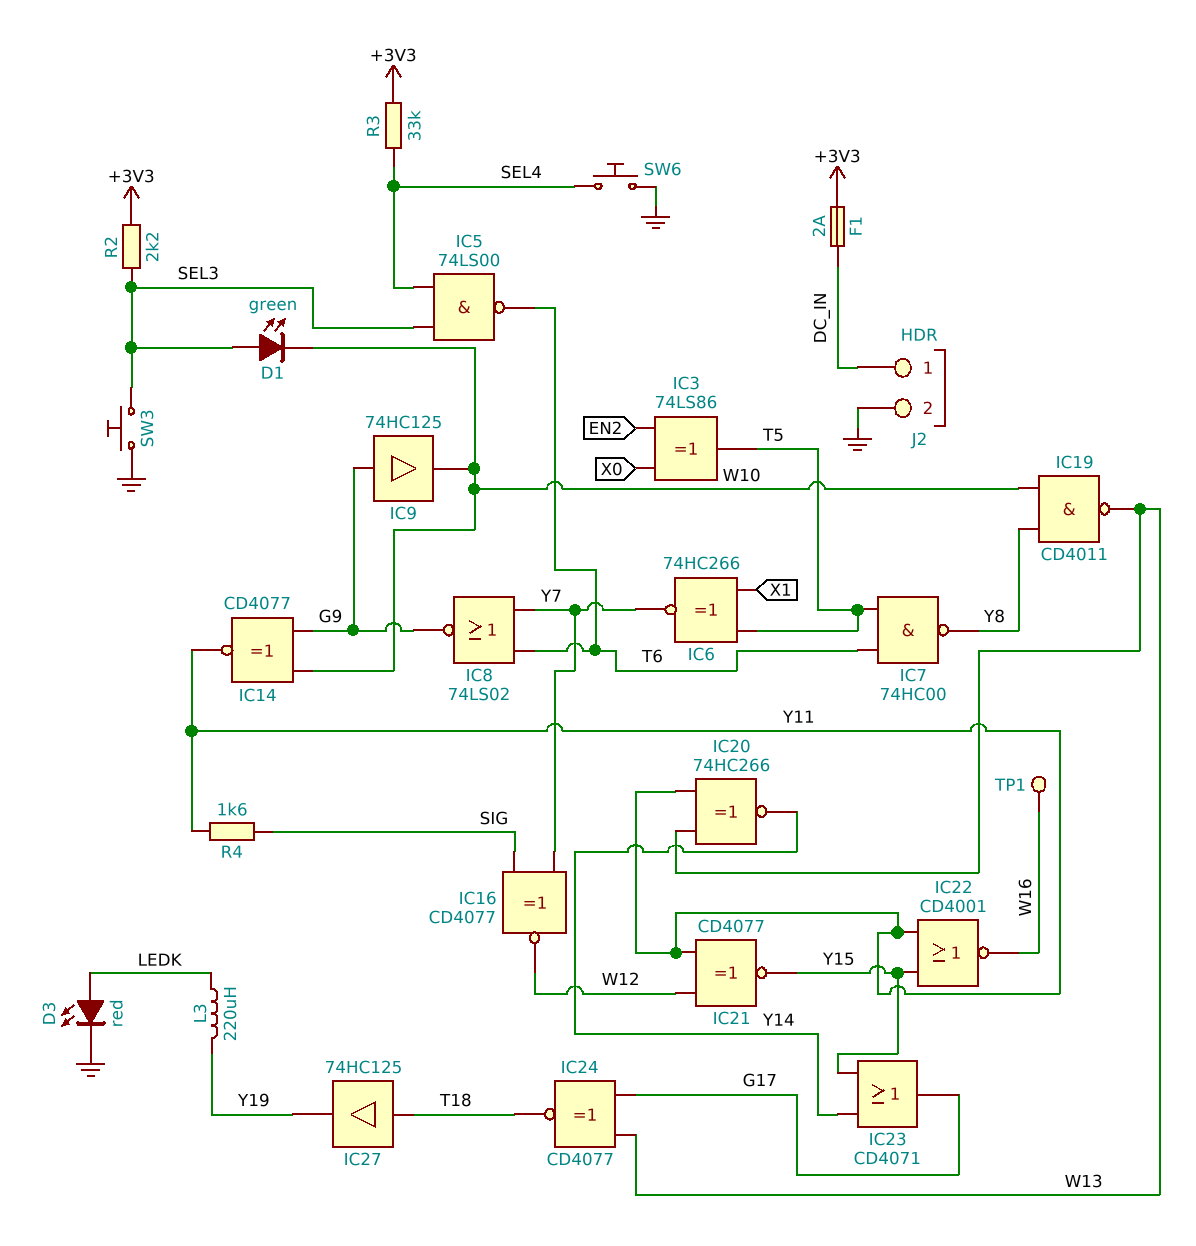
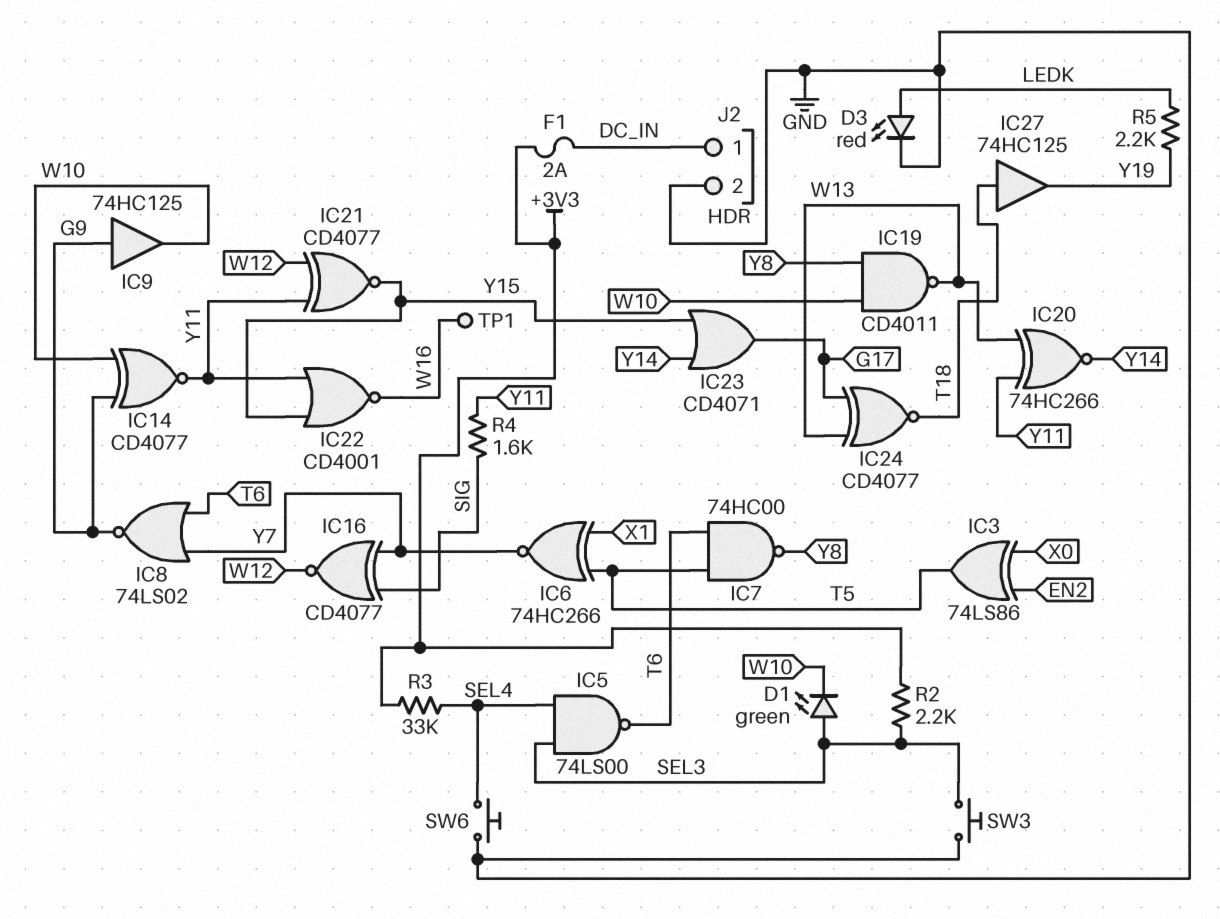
L3: 220uH (LEDK, Y19) -> none
R5: none -> 2.2k (LEDK, Y19)

